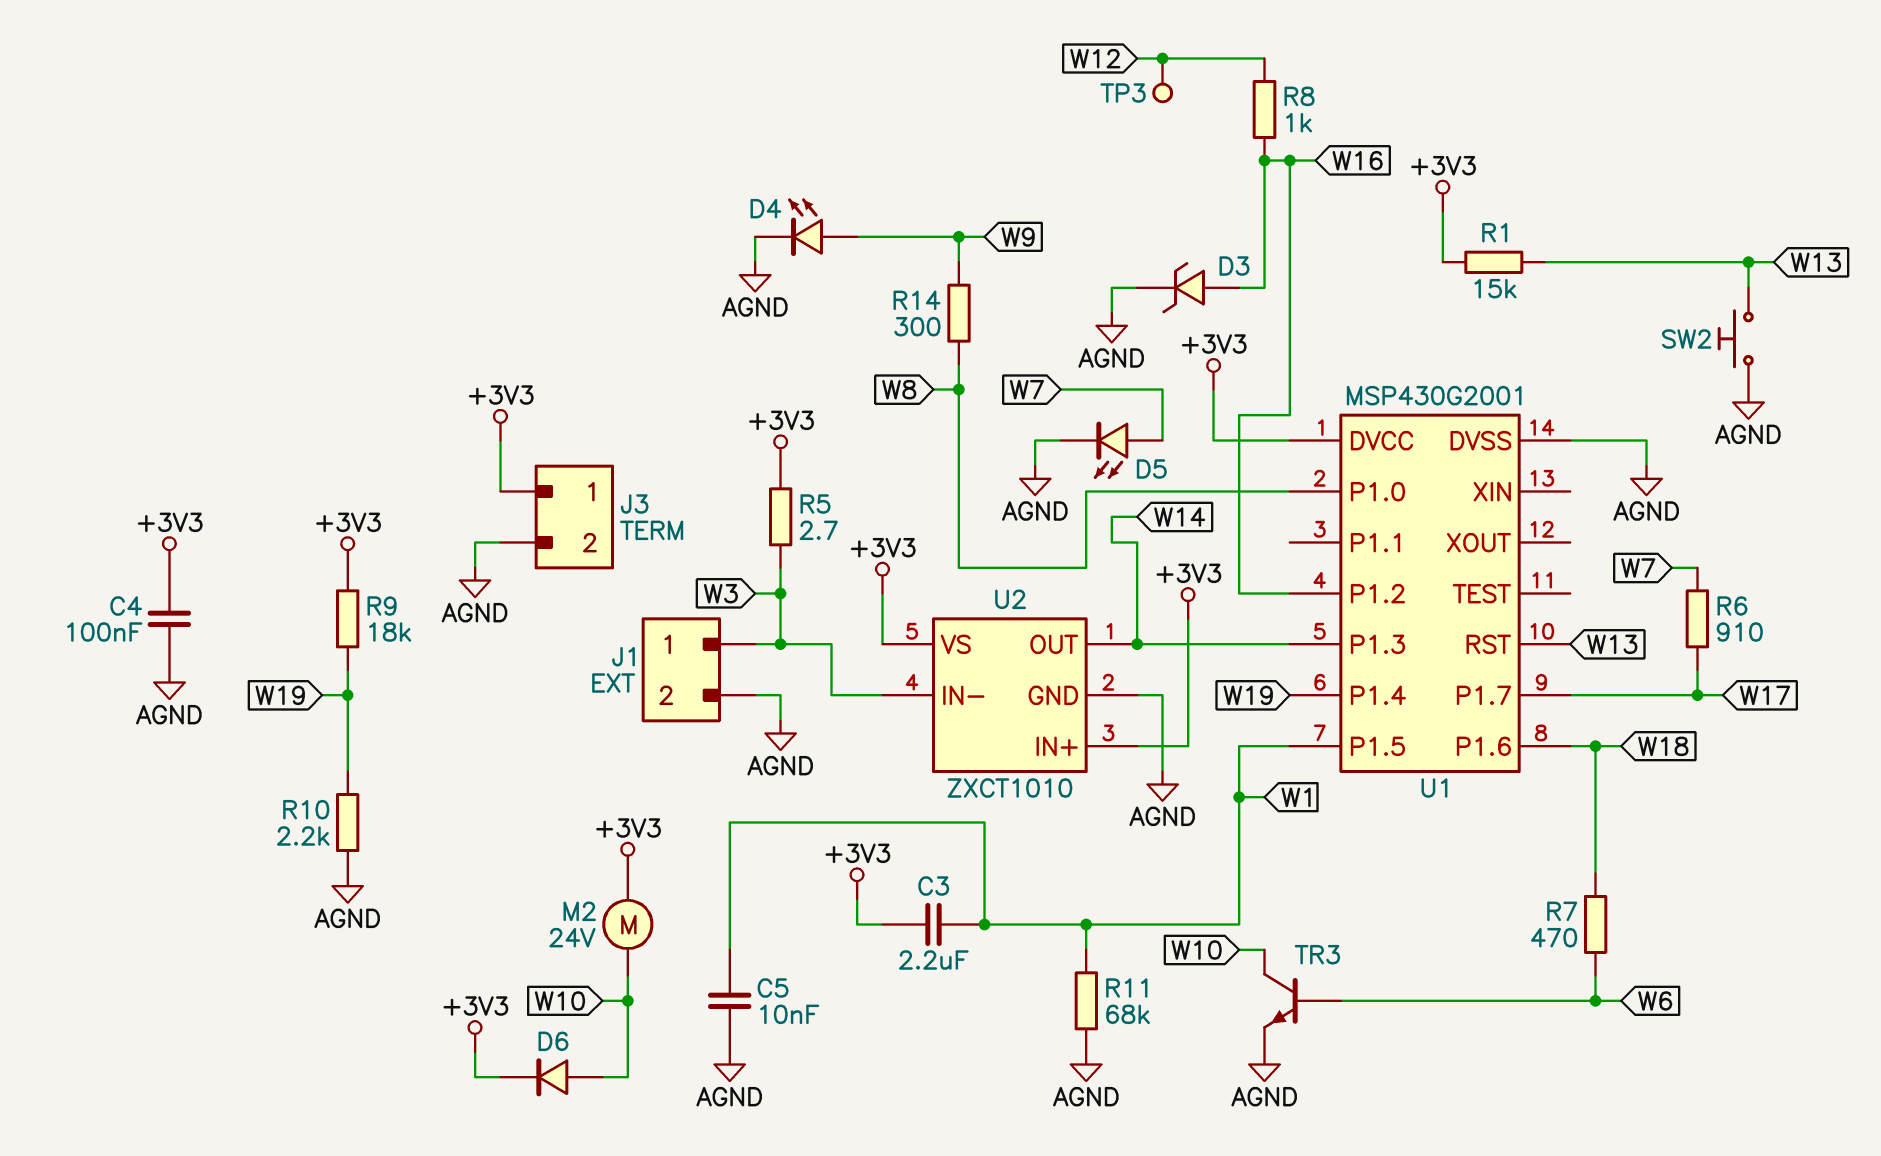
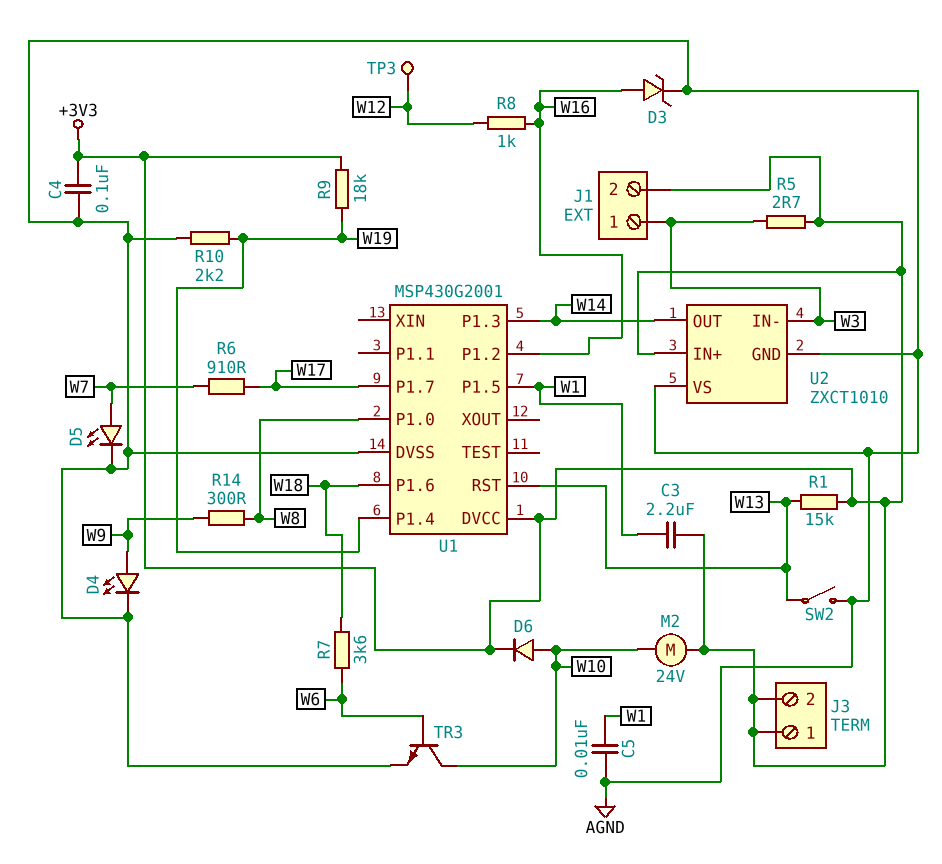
J1 pin 2: AGND -> +3V3
J3 pin 2: AGND -> +3V3
R7: 470 (W6, W18) -> 3.6k (W6, W18)
R11: 68k (AGND, W1) -> none
SW2: button (AGND, W13) -> switch (AGND, W13)
U2 pin VS: +3V3 -> AGND

